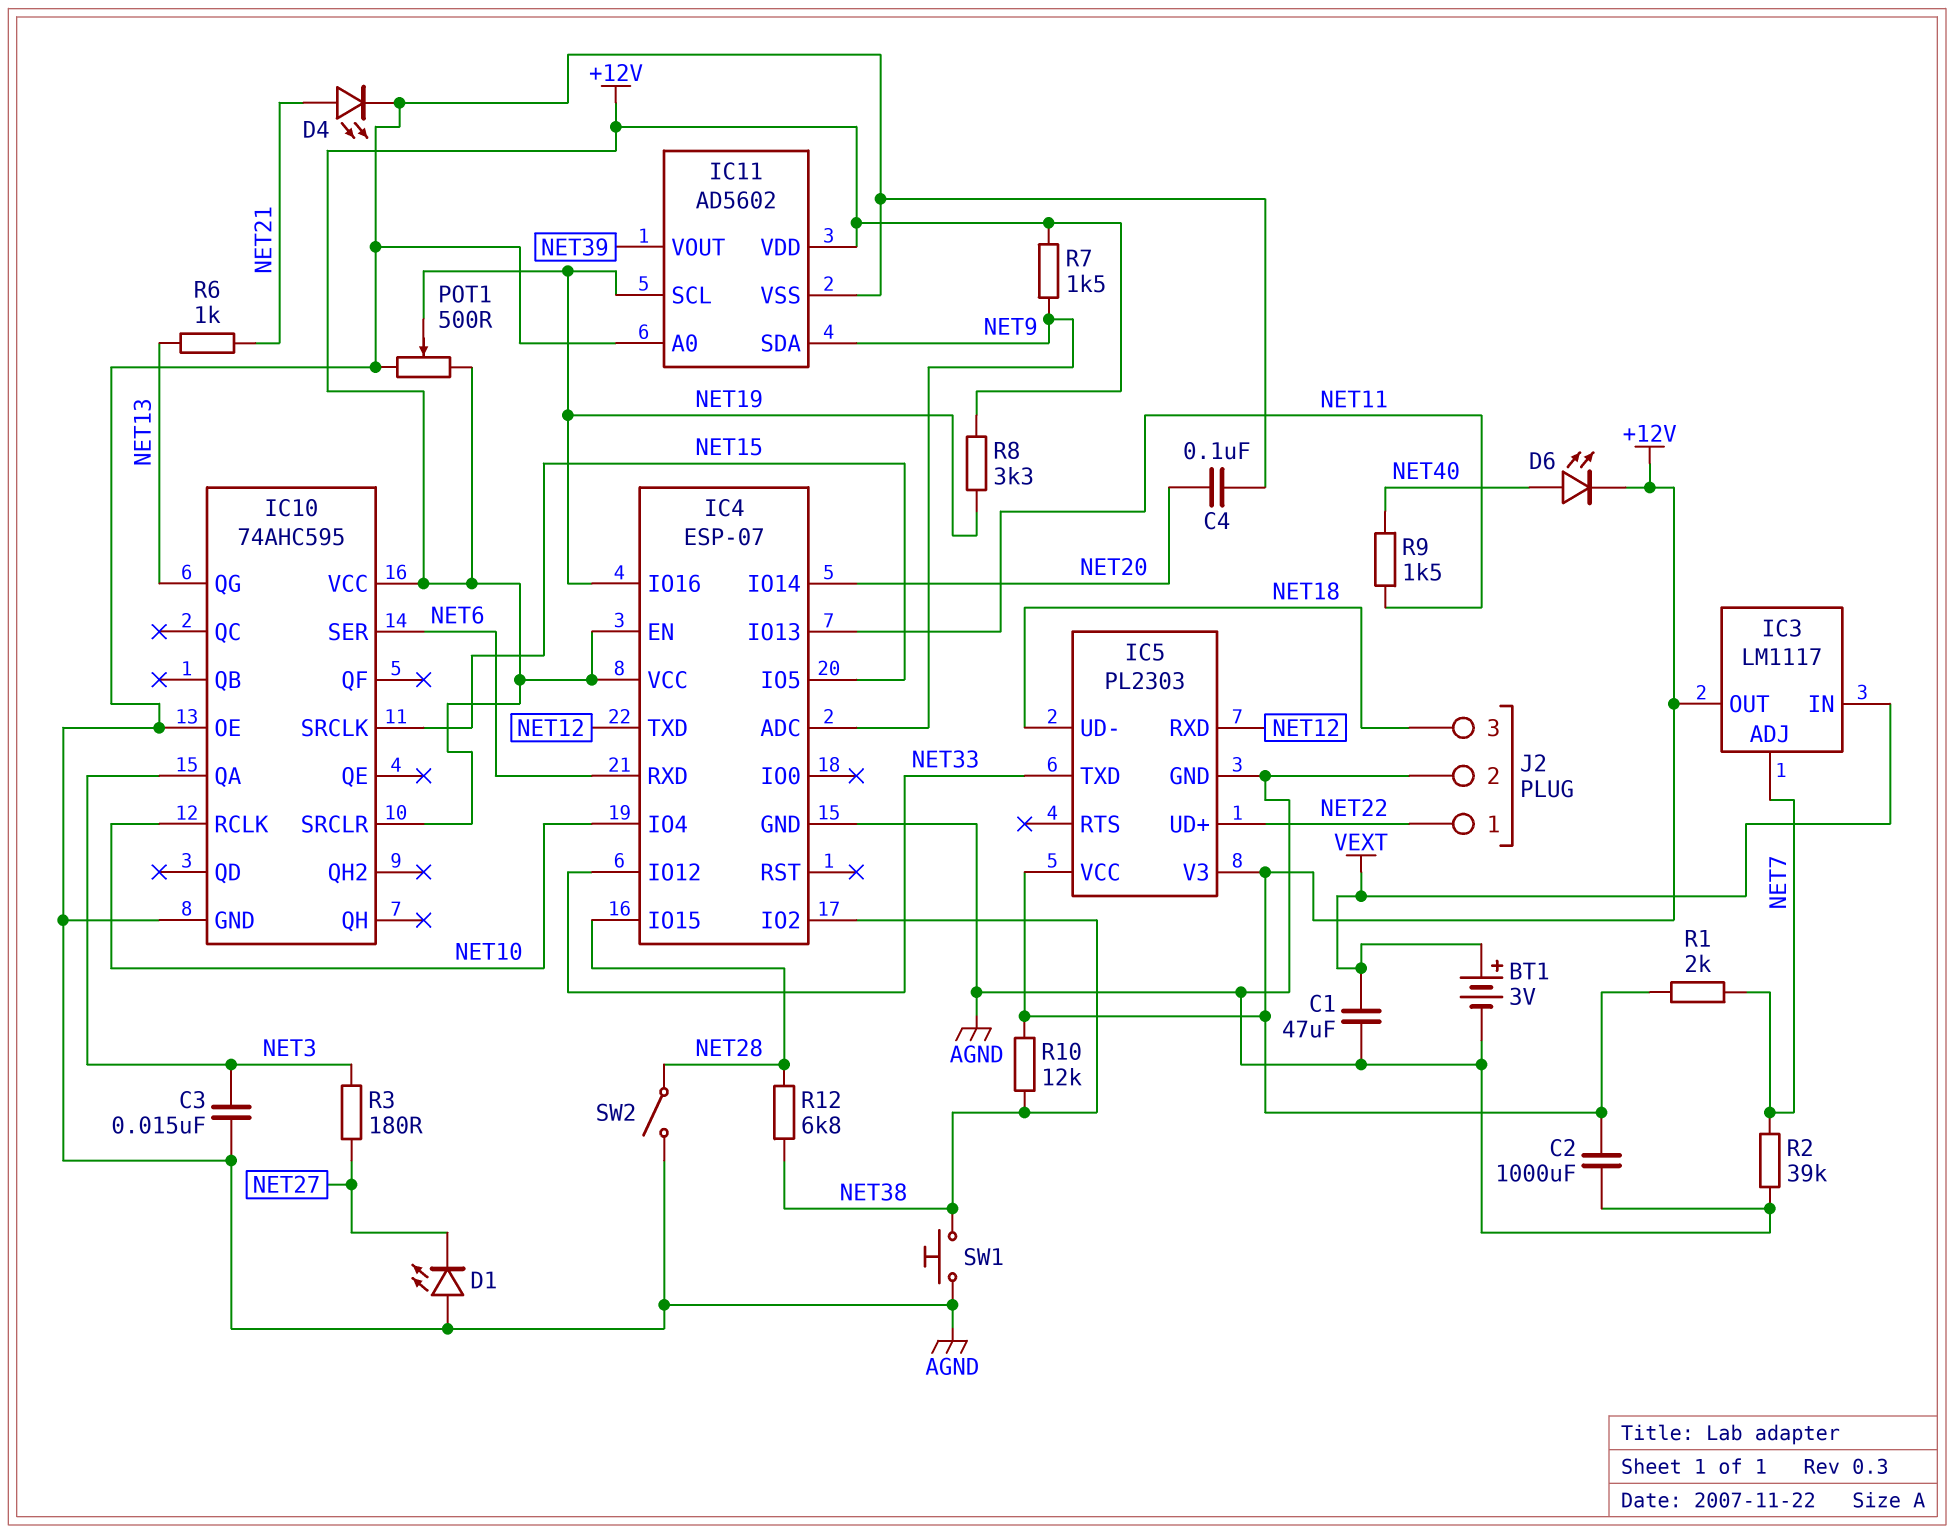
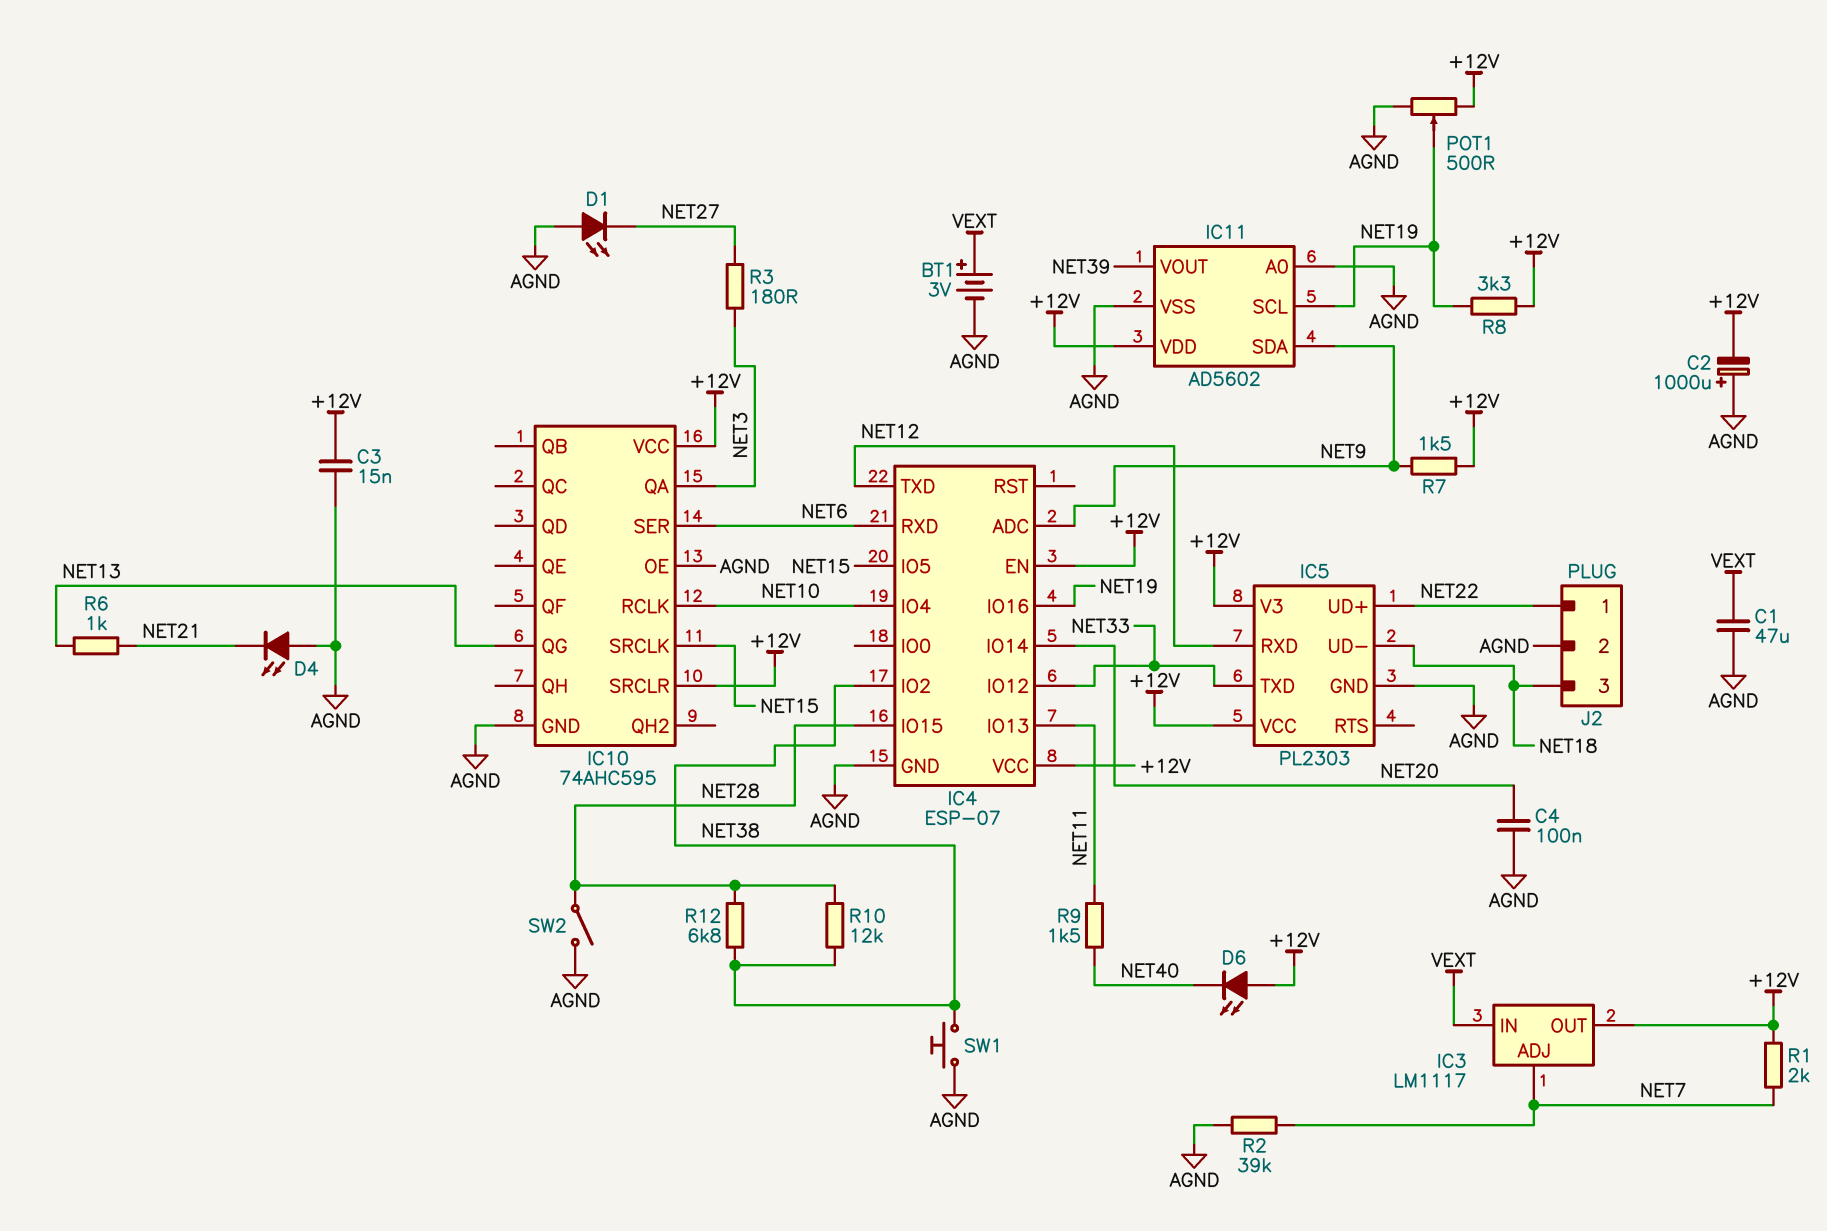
C2: 1000uF (+12V, AGND) -> 1000uF (plus AGND, minus +12V)
C3: 15nF (AGND, NET3) -> 15nF (+12V, AGND)
D4: LED (A NET21, K AGND) -> LED (A AGND, K NET21)
D6: LED (A NET40, K +12V) -> LED (A +12V, K NET40)
R10: 12k (+12V, NET38) -> 12k (NET28, NET38)

